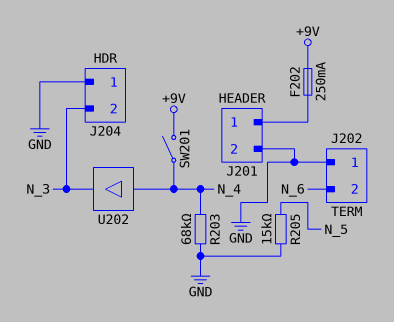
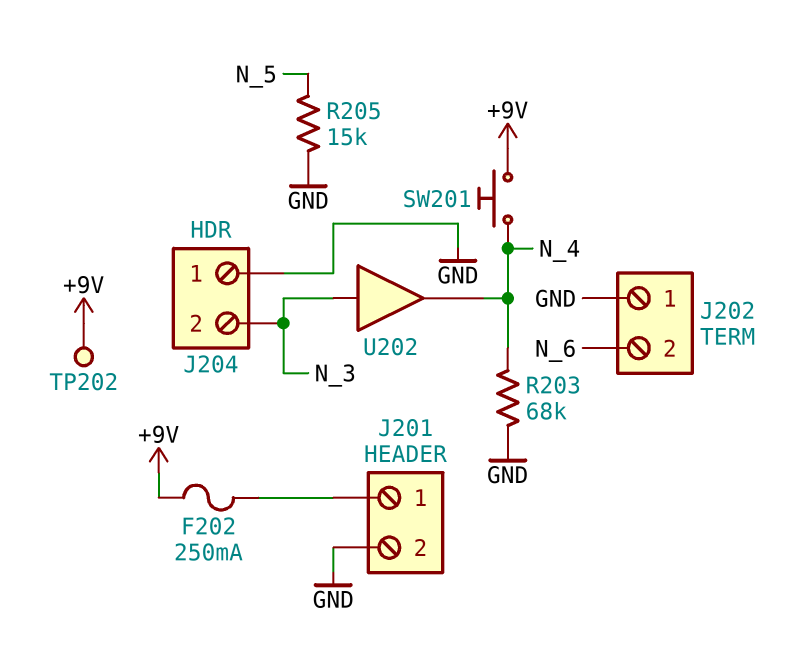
SW201: switch (+9V, N_4) -> button (+9V, N_4)
TP202: none -> test point (+9V)
U202: buffer (in N_4, out N_3) -> buffer (in N_3, out N_4)

